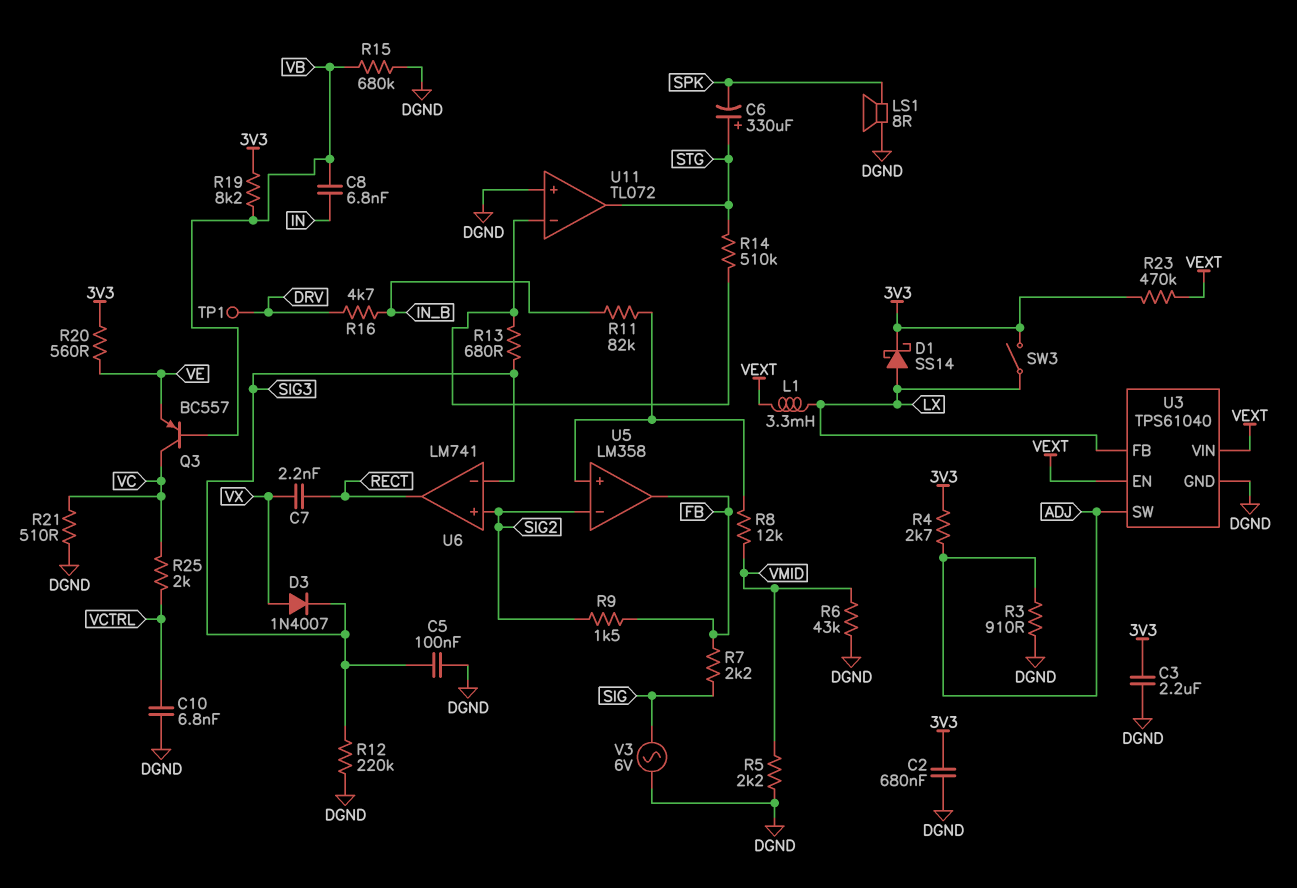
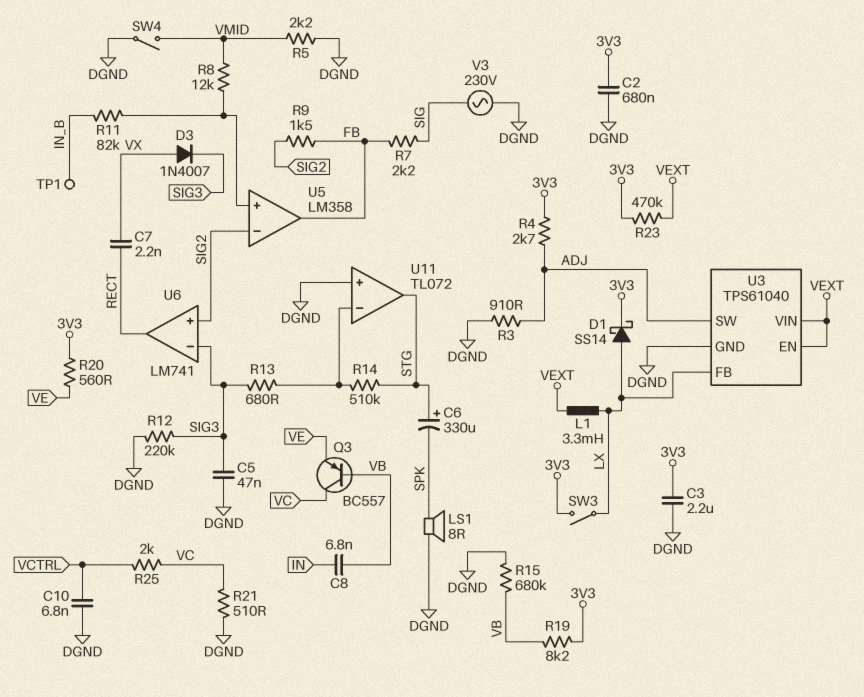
C5: 100nF (DGND, SIG3) -> 47nF (DGND, SIG3)
R6: 43k (DGND, VMID) -> none
R16: 4.7k (DRV, IN_B) -> none
SW4: none -> switch (DGND, VMID)
TP1: test point (DRV) -> test point (IN_B)
V3: AC 6V (DGND, SIG) -> AC 230V (DGND, SIG)

